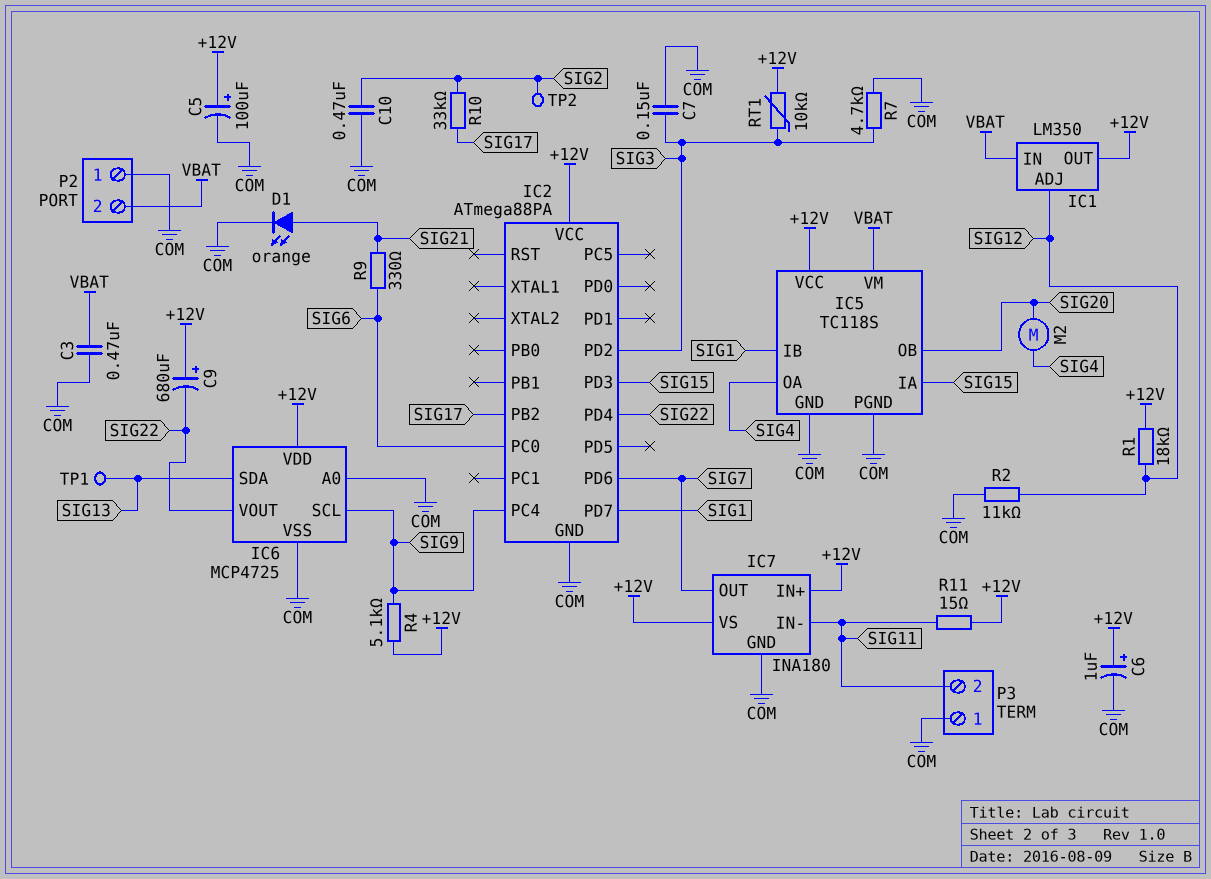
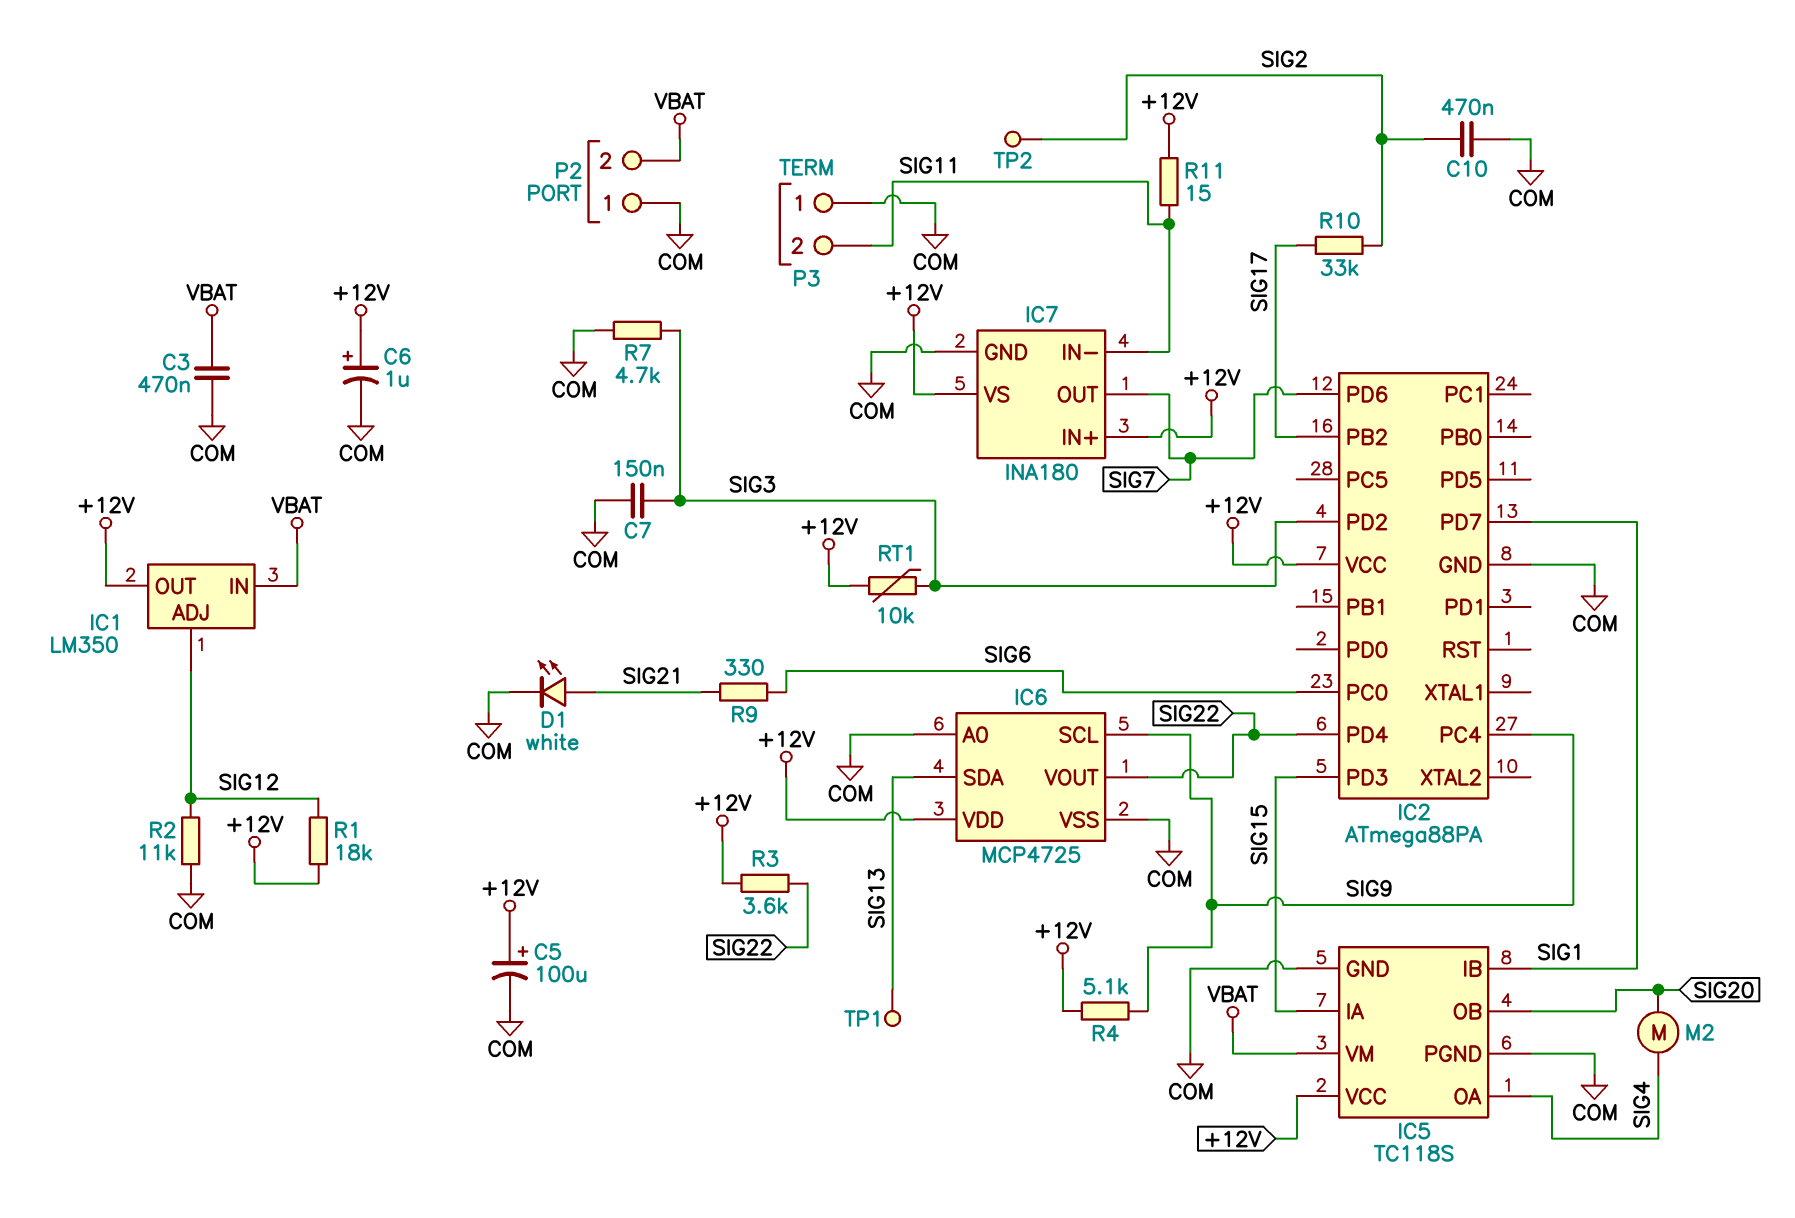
C9: 680uF (plus +12V, minus SIG22) -> none
D1: LED orange (A SIG21, K COM) -> LED white (A SIG21, K COM)
R3: none -> 3.6k (+12V, SIG22)

